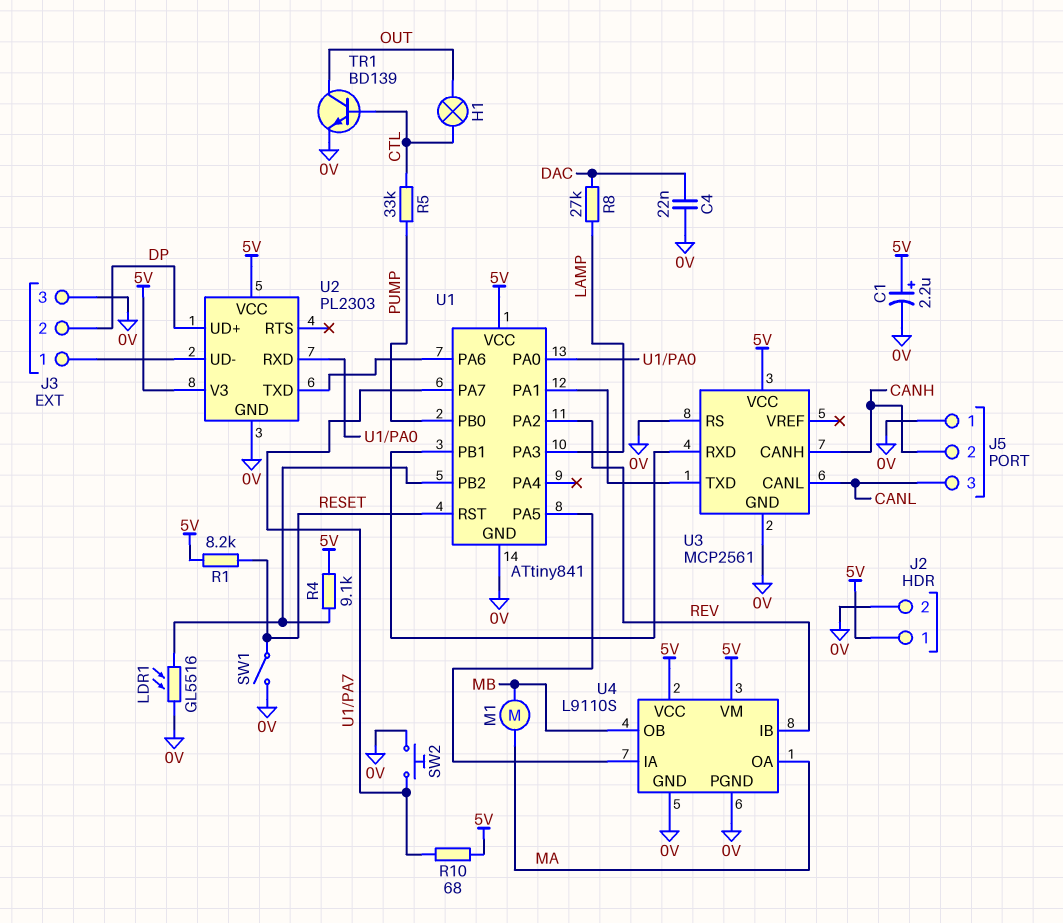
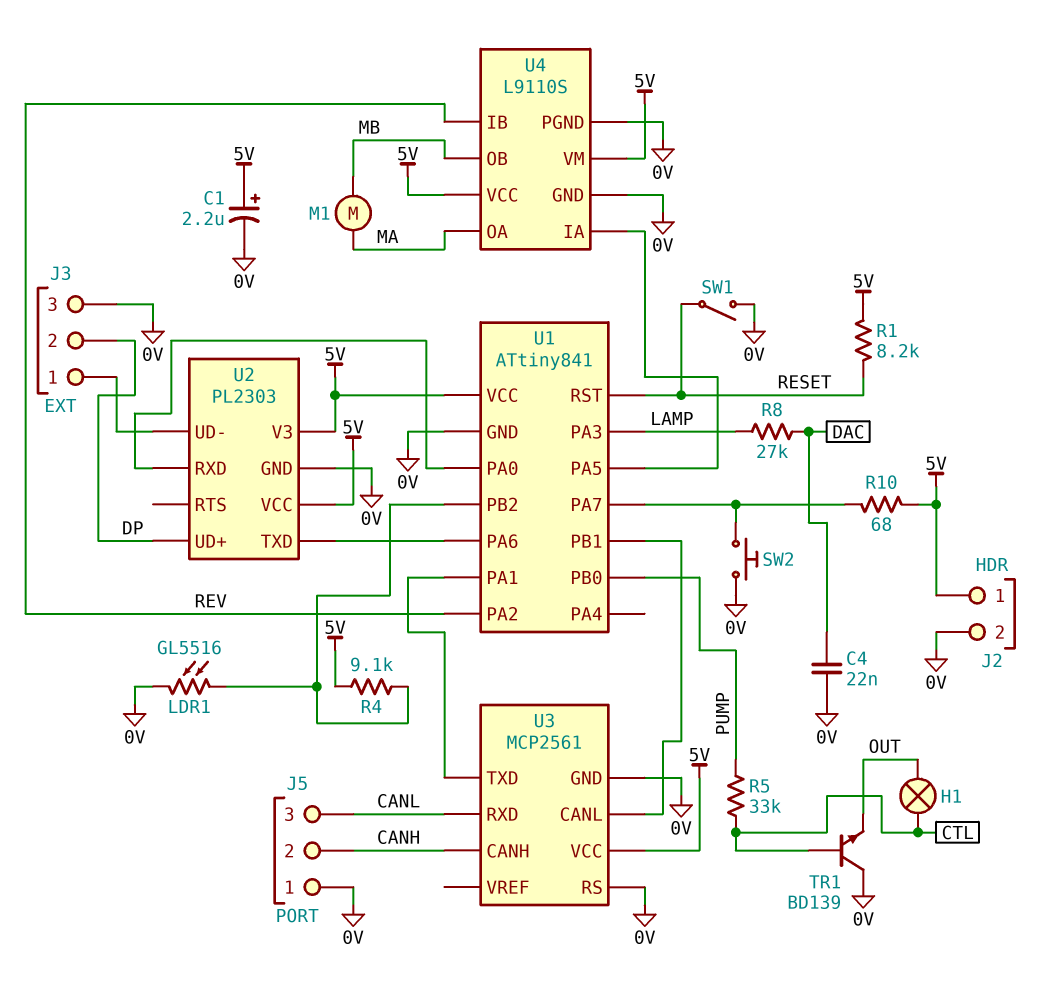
TR1: NPN BD139 (B CTL, C OUT, E 0V) -> NPN BD139 (B CTL, C 0V, E OUT)
U3 pin CANL: CANL -> U1/PB1
U3 pin RXD: U1/PB1 -> CANL

